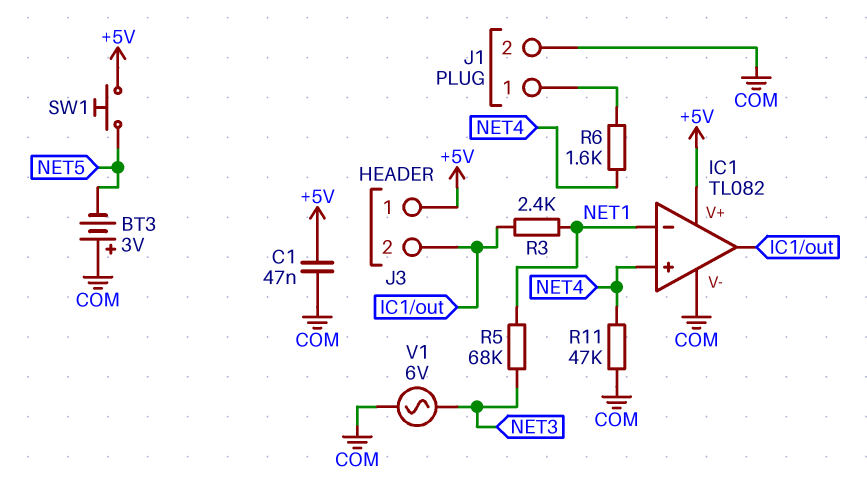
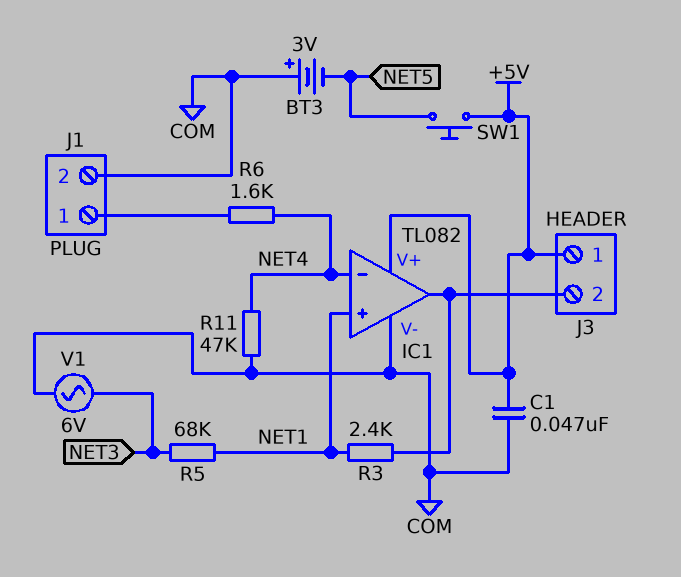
IC1 pin in+: NET4 -> NET1
IC1 pin in-: NET1 -> NET4

